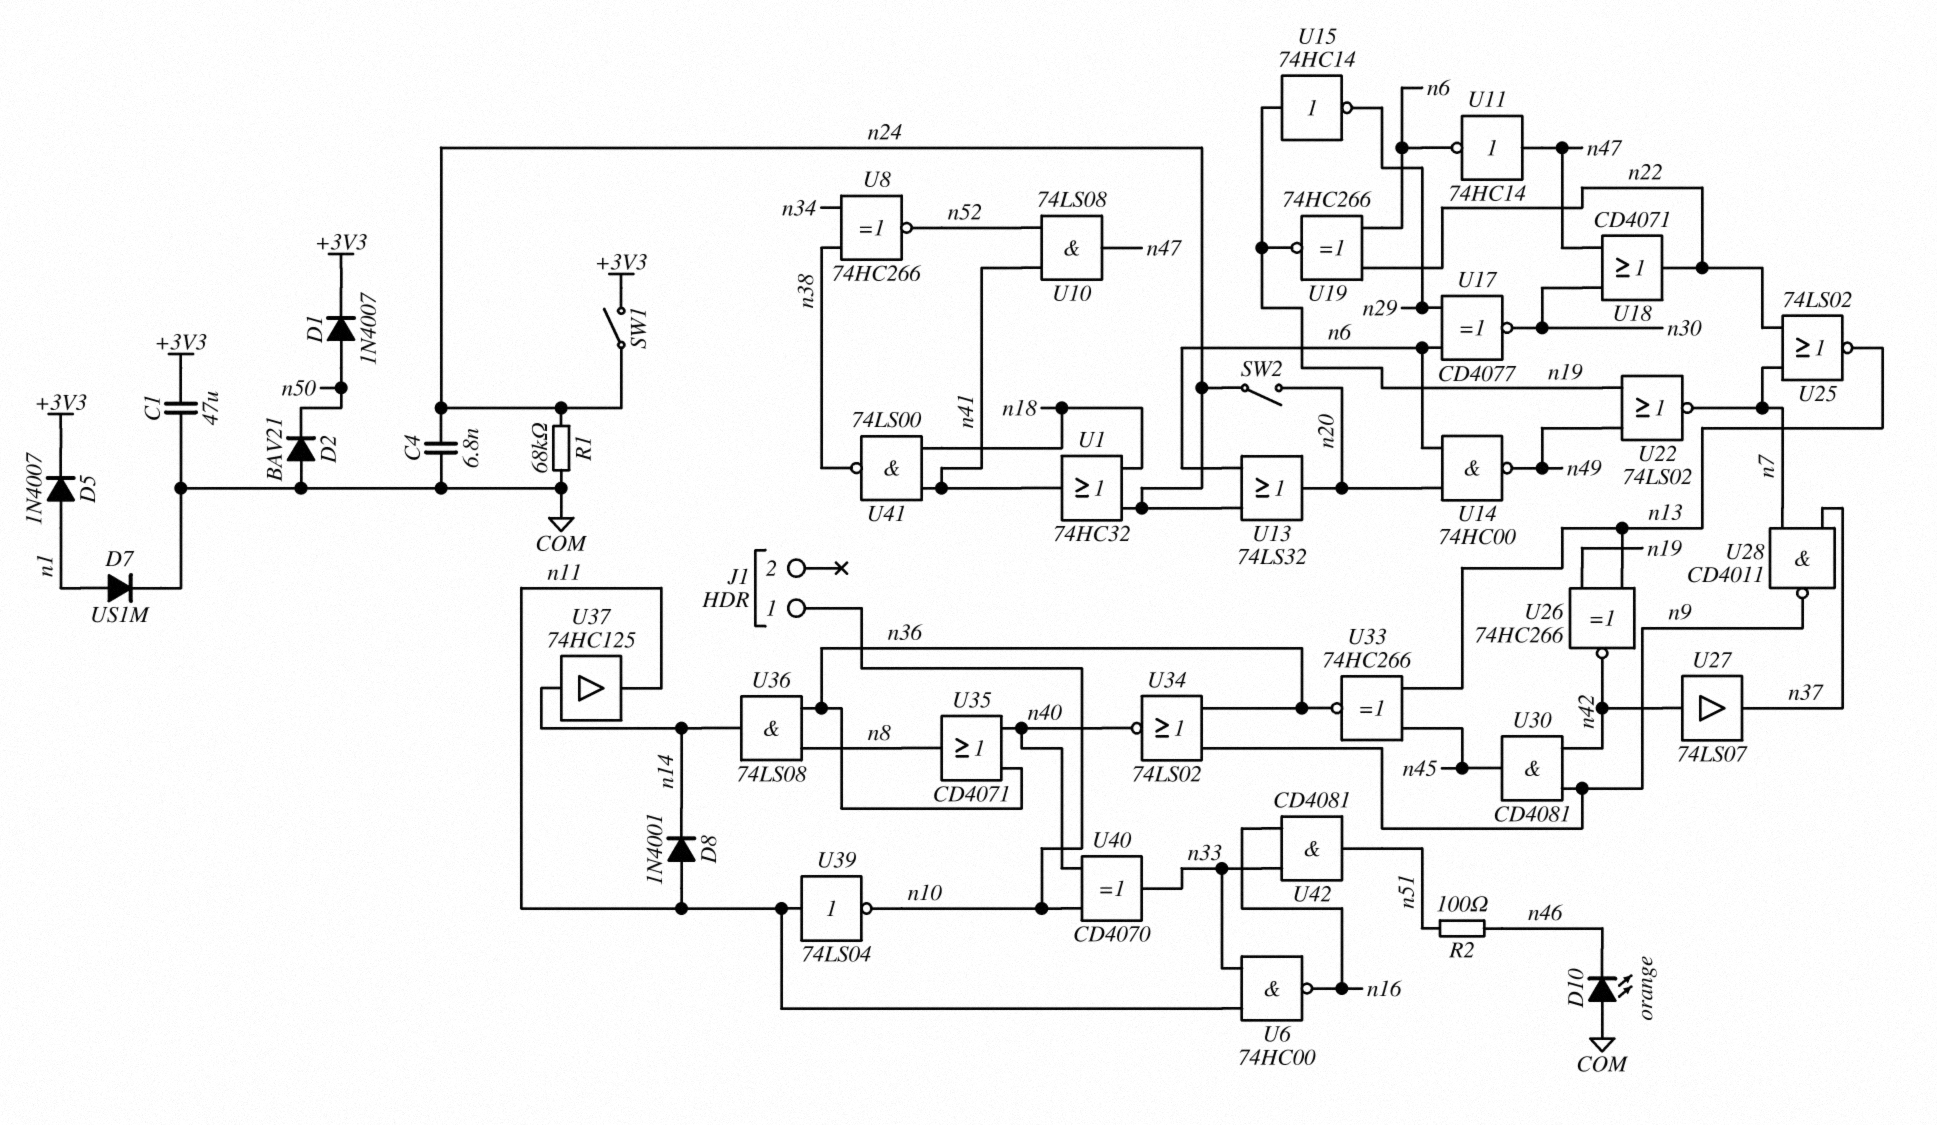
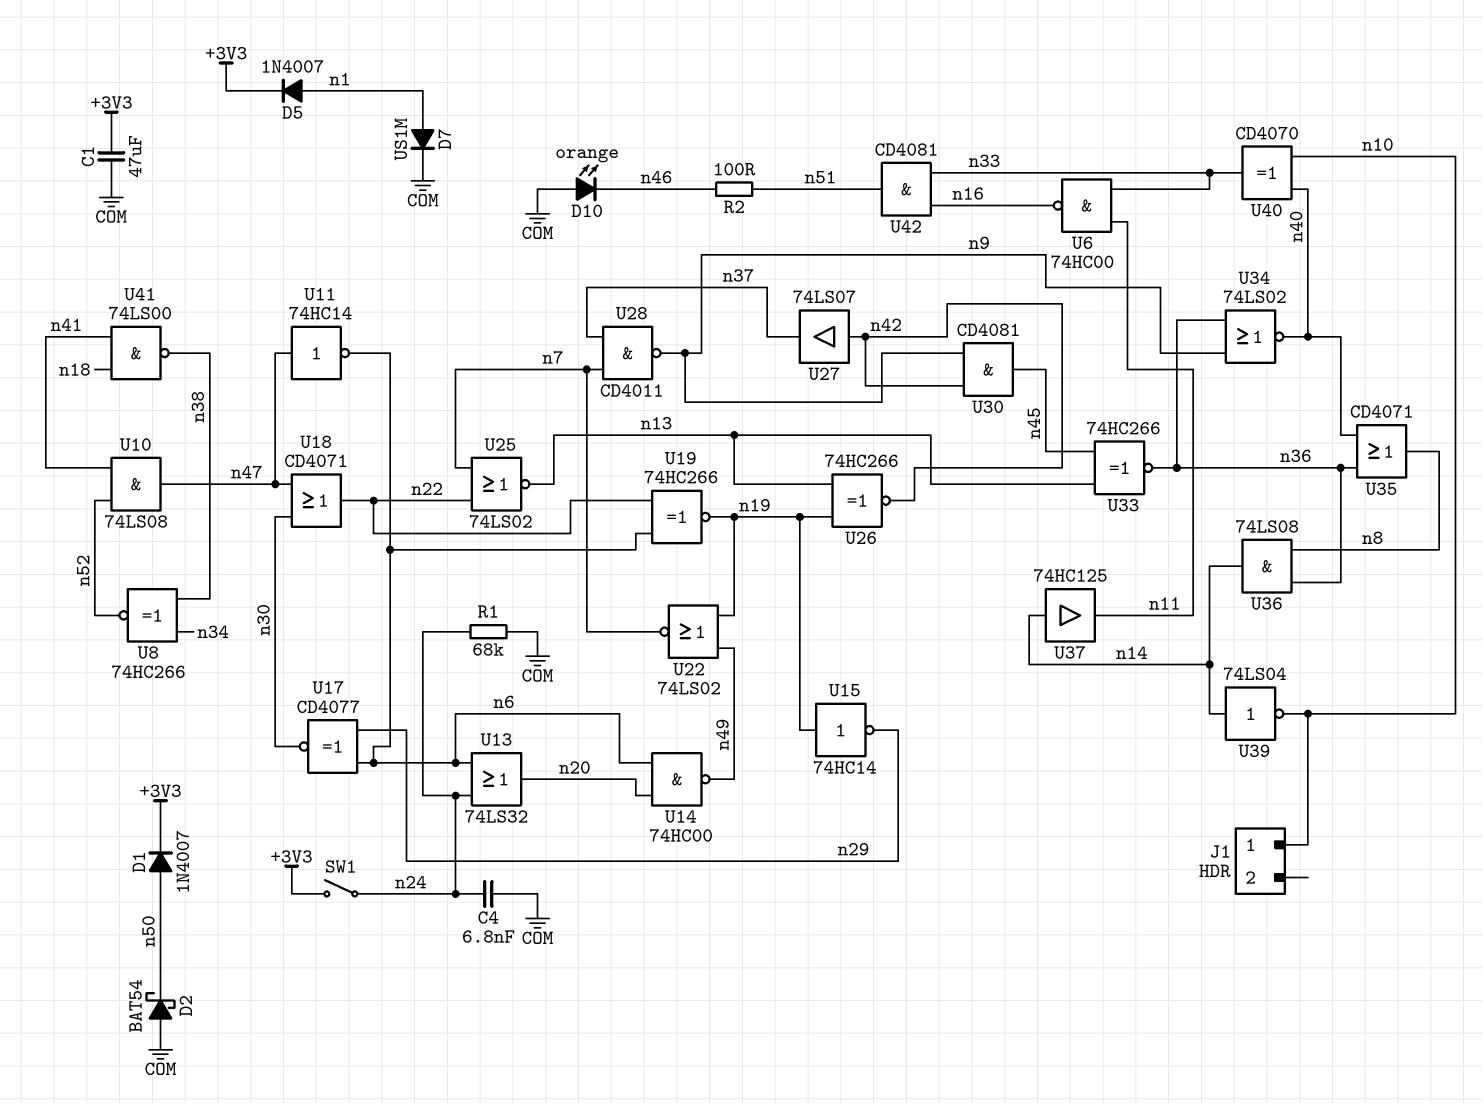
D2: diode BAV21 (A COM, K n50) -> schottky BAT54 (A COM, K n50)
D8: diode 1N4001 (A n11, K n14) -> none
SW2: switch (n20, n24) -> none
U1: OR 74HC32 (in n18, in n24, out n41) -> none
U39: NOT 74LS04 (in n11, out n10) -> NOT 74LS04 (in n14, out n10)

